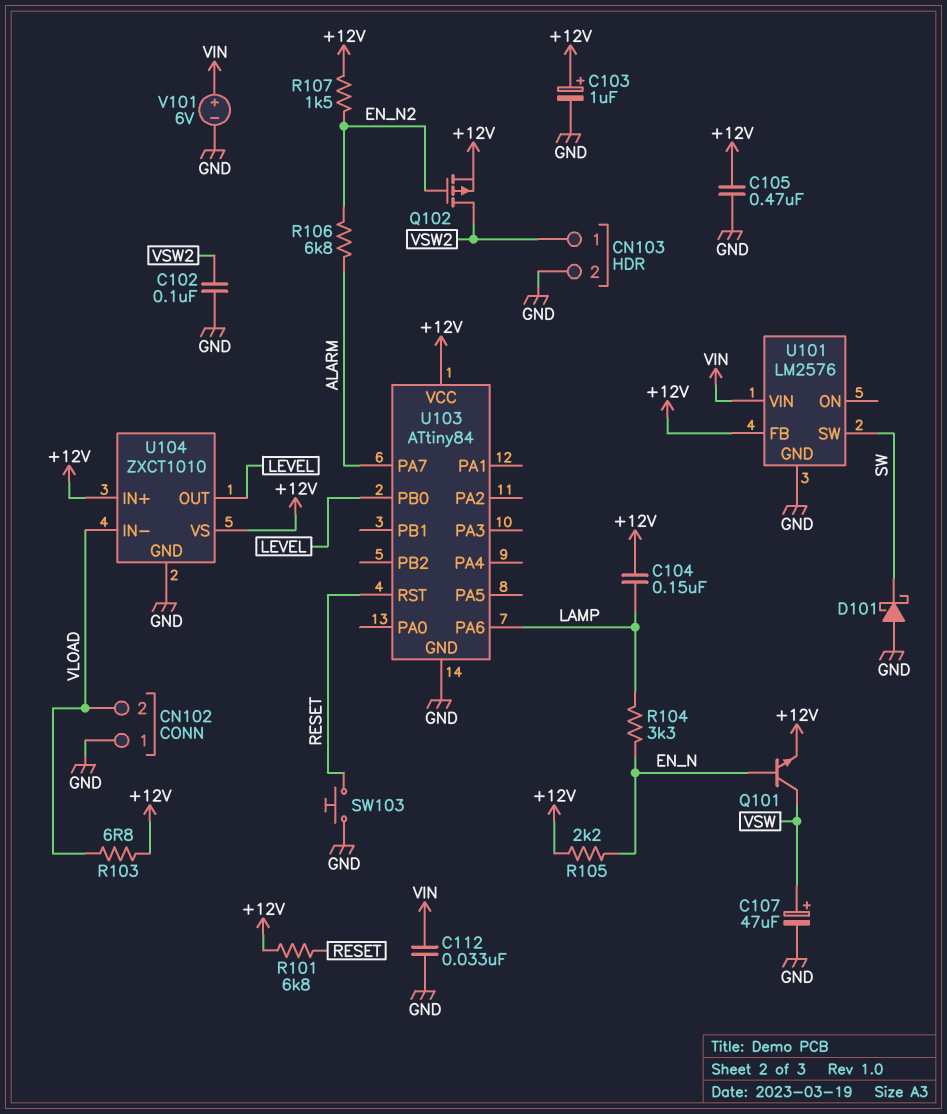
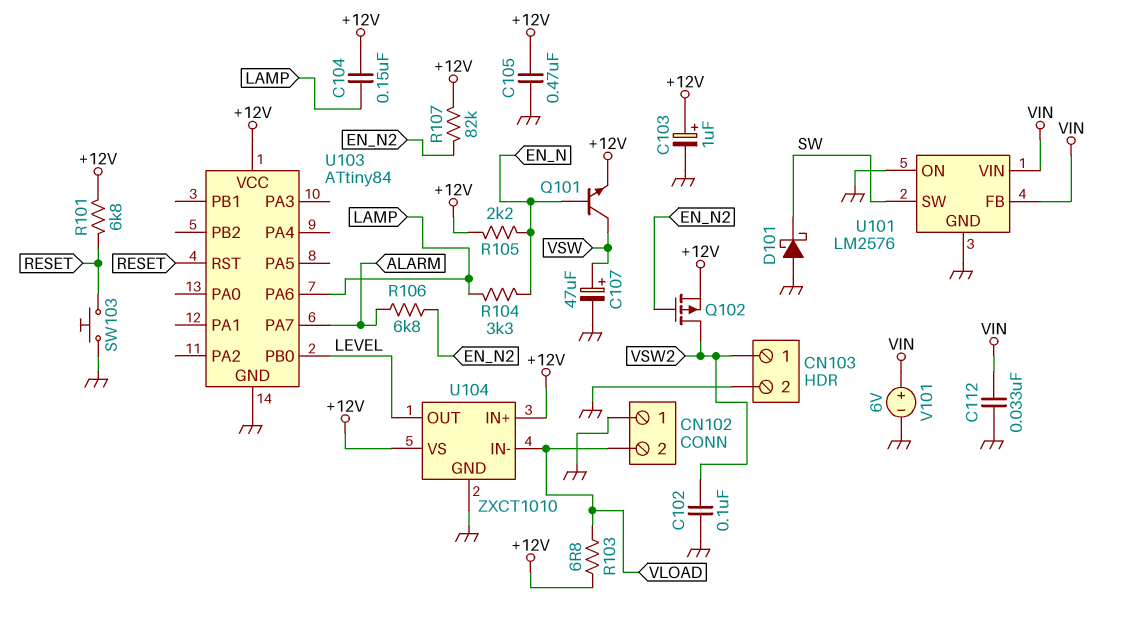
R107: 1.5k (+12V, EN_N2) -> 82k (+12V, EN_N2)
U101 pin FB: +12V -> VIN
U101 pin ON: none -> GND

